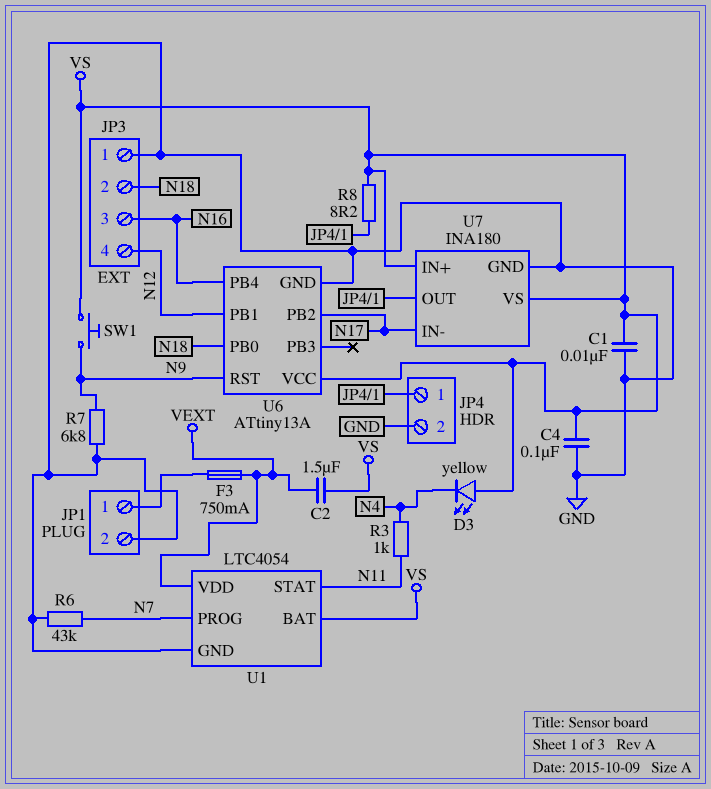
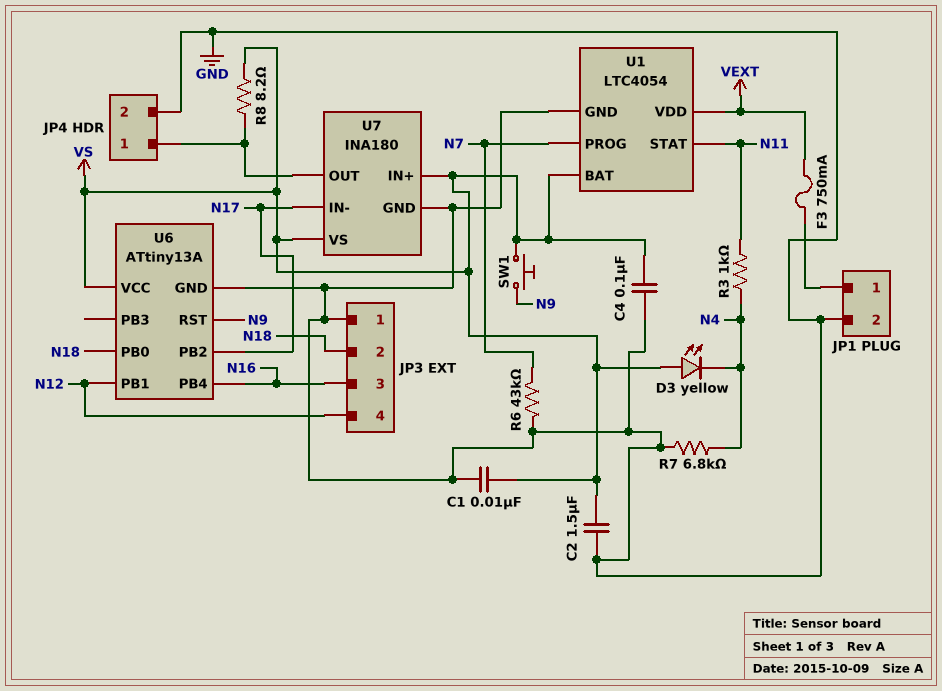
C2: 1.5uF (VEXT, VS) -> 1.5uF (GND, VS)
R7: 6.8k (GND, N9) -> 6.8k (GND, N4)

